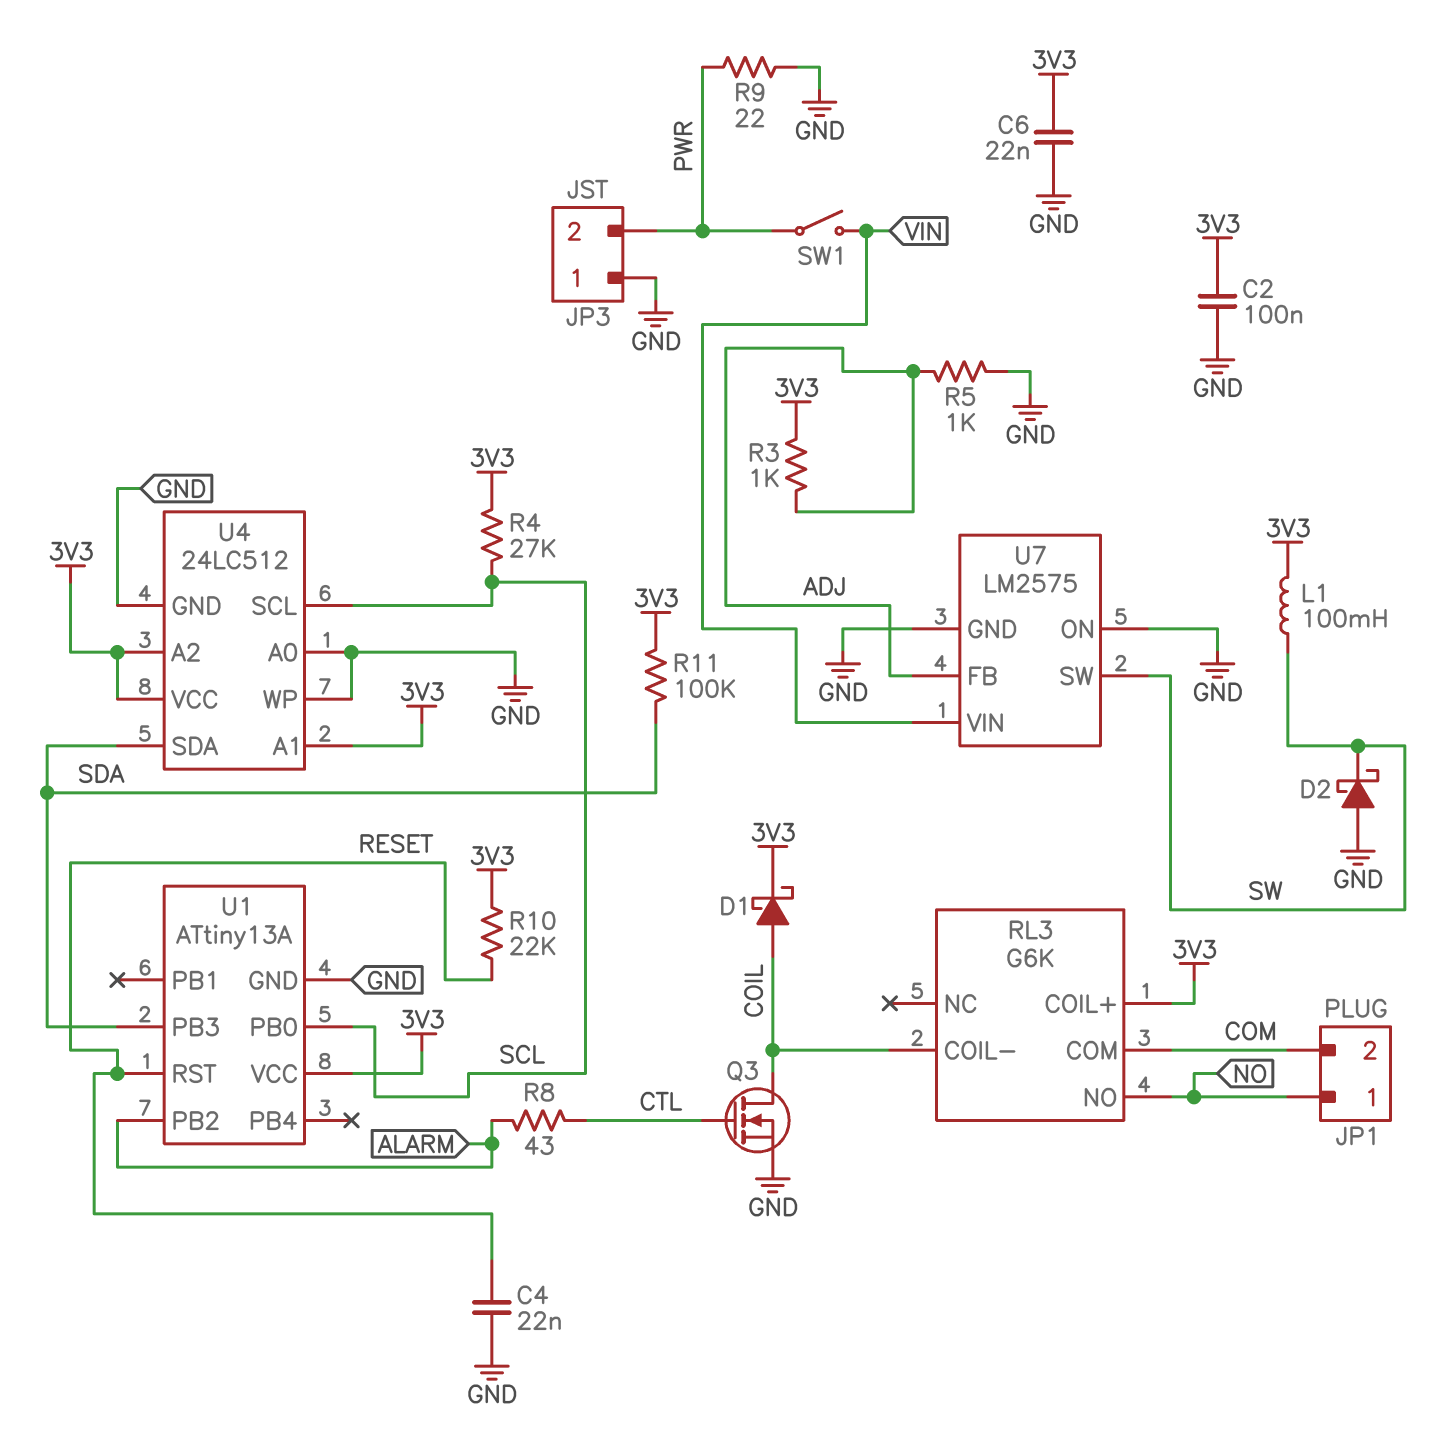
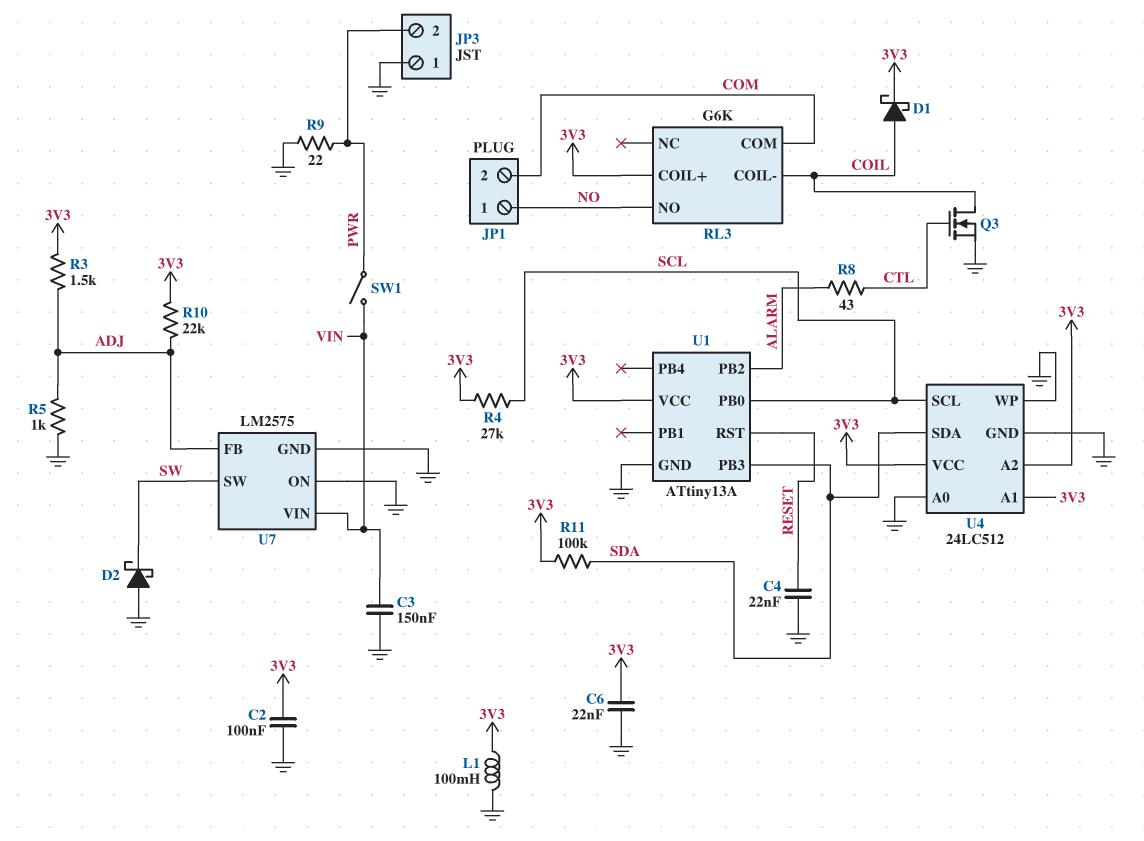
C3: none -> 150nF (GND, VIN)
L1: 100mH (3V3, SW) -> 100mH (3V3, GND)
R3: 1k (3V3, ADJ) -> 1.5k (3V3, ADJ)
R10: 22k (3V3, RESET) -> 22k (3V3, ADJ)

